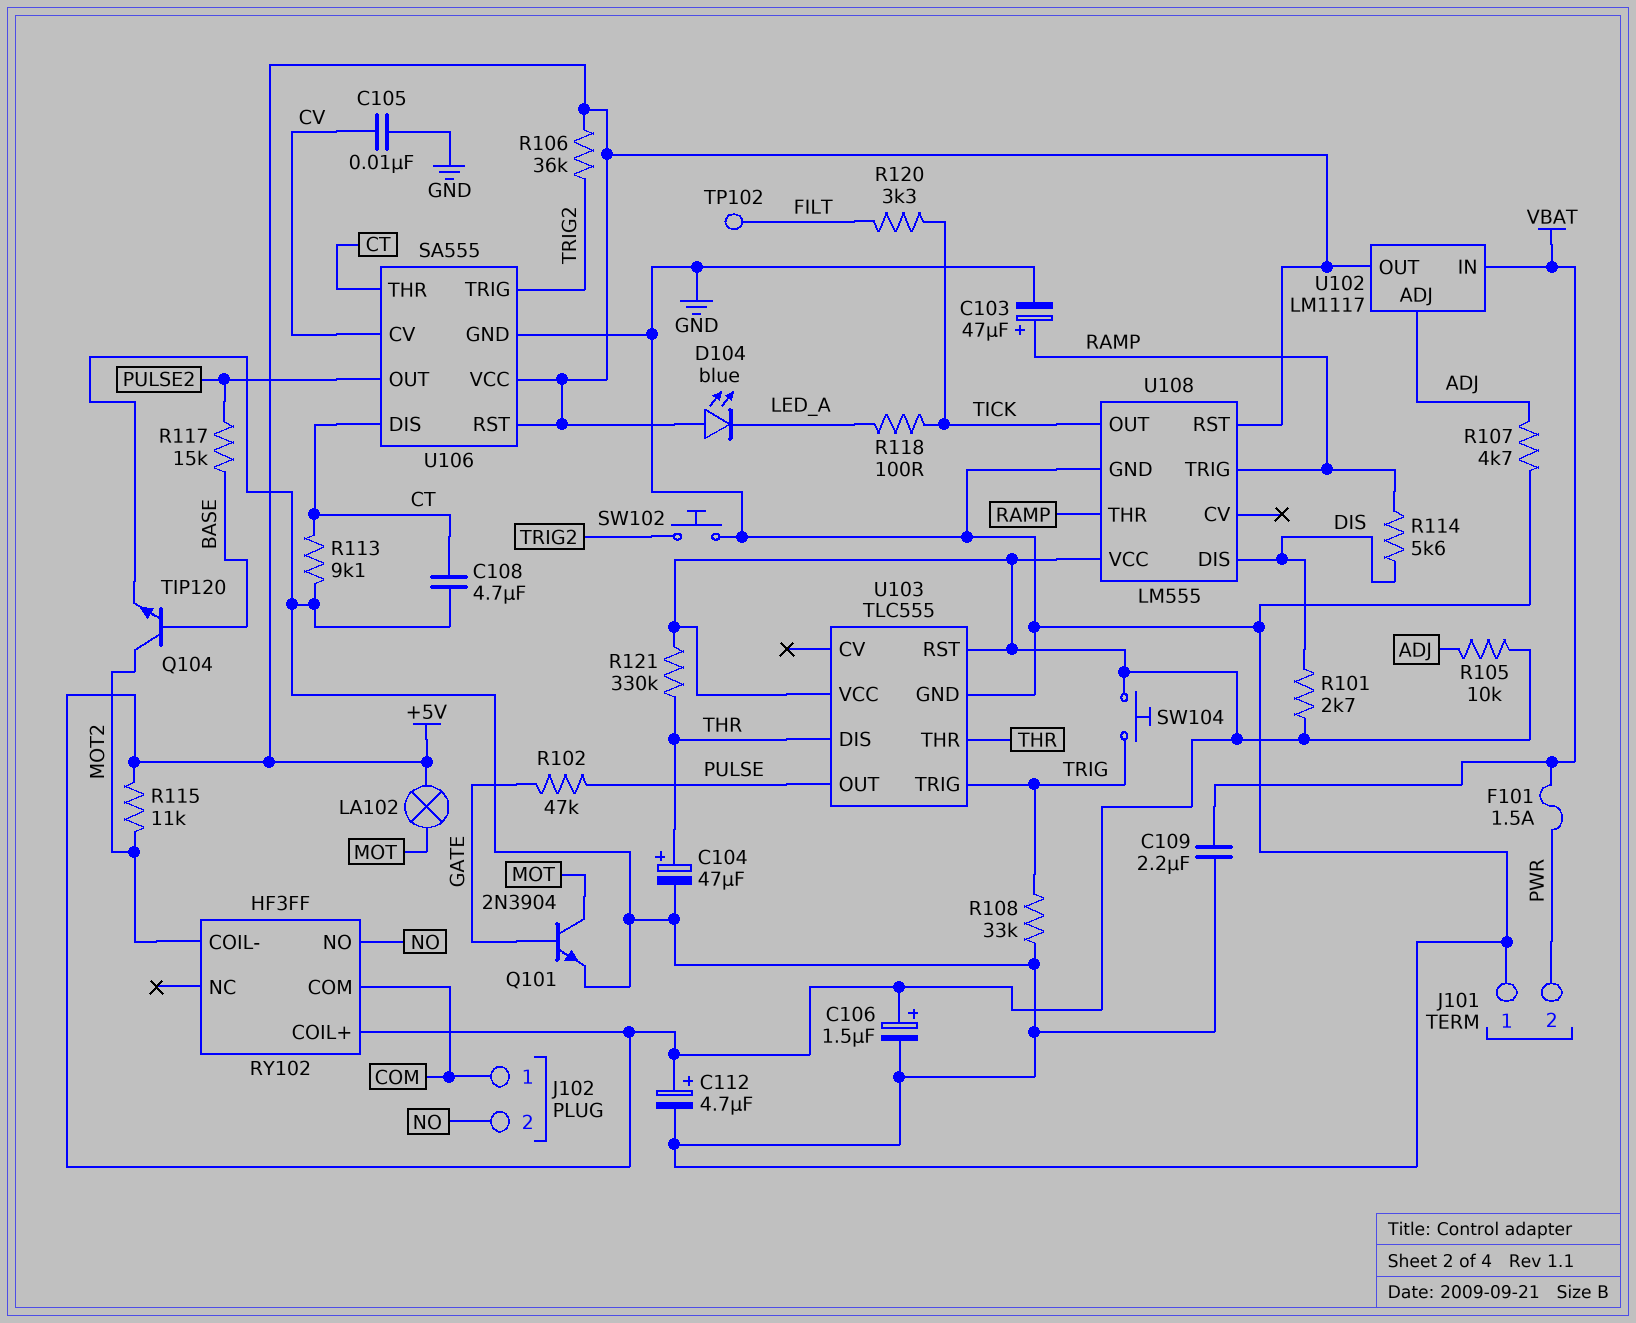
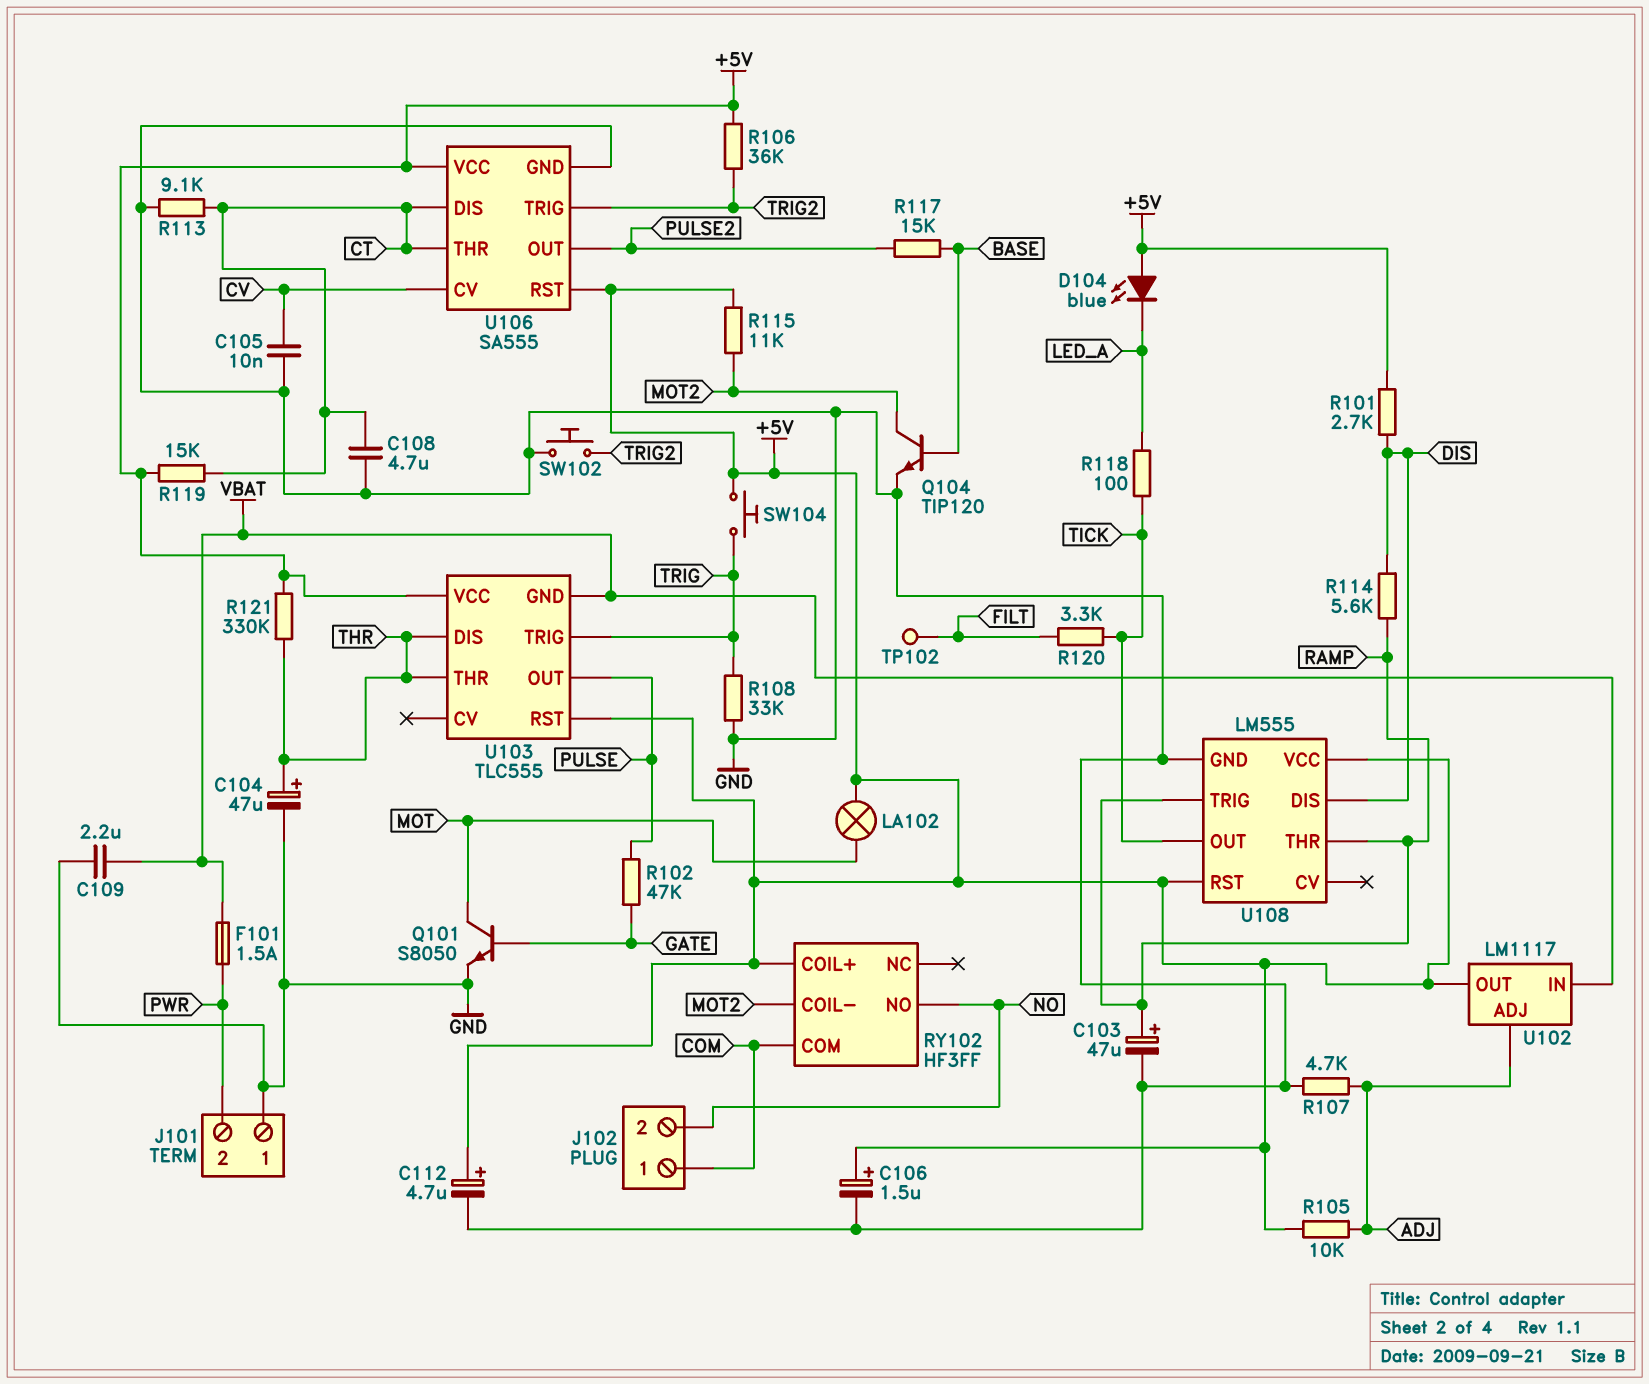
Q101: NPN 2N3904 (B GATE, C MOT, E GND) -> NPN S8050 (B GATE, C MOT, E GND)
R119: none -> 15k (+5V, CT)
U103 pin GND: GND -> VBAT

